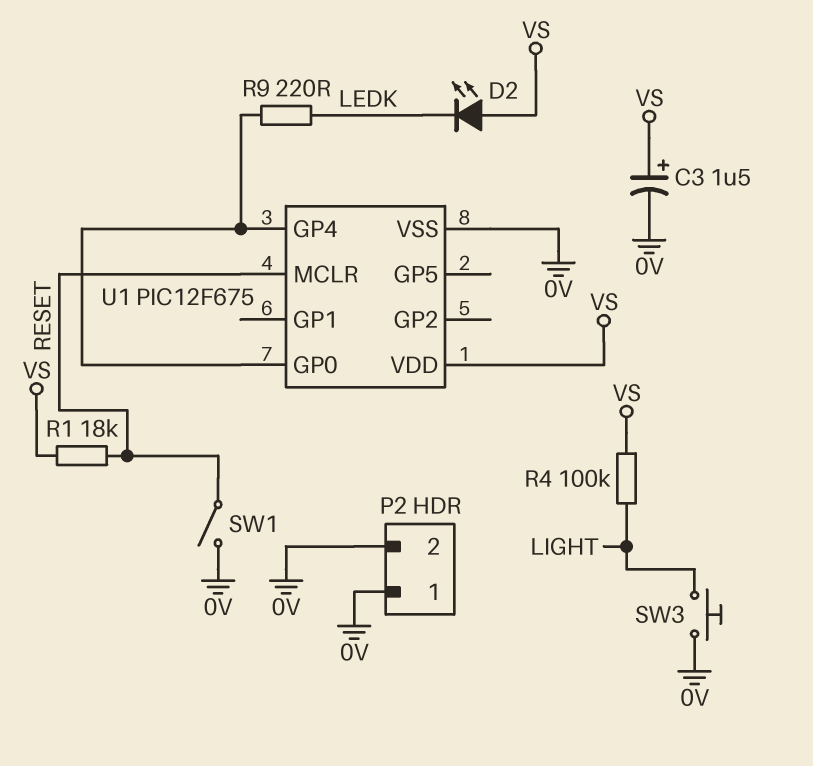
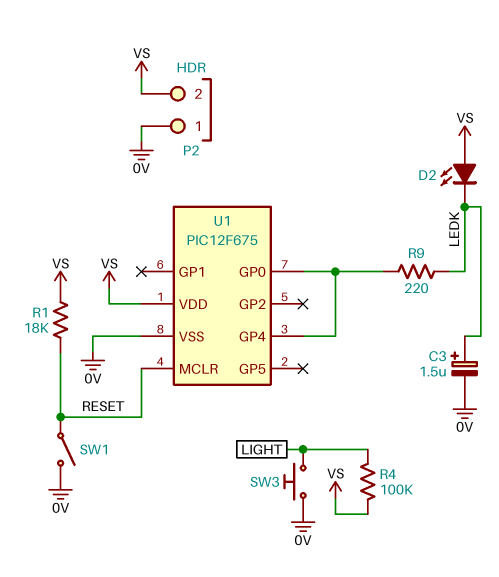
C3: 1.5uF (plus VS, minus 0V) -> 1.5uF (plus LEDK, minus 0V)
P2 pin 2: 0V -> VS

